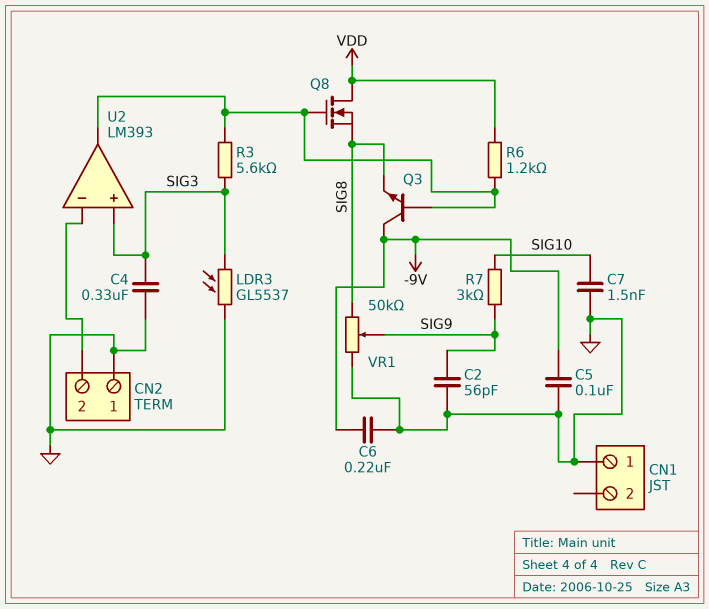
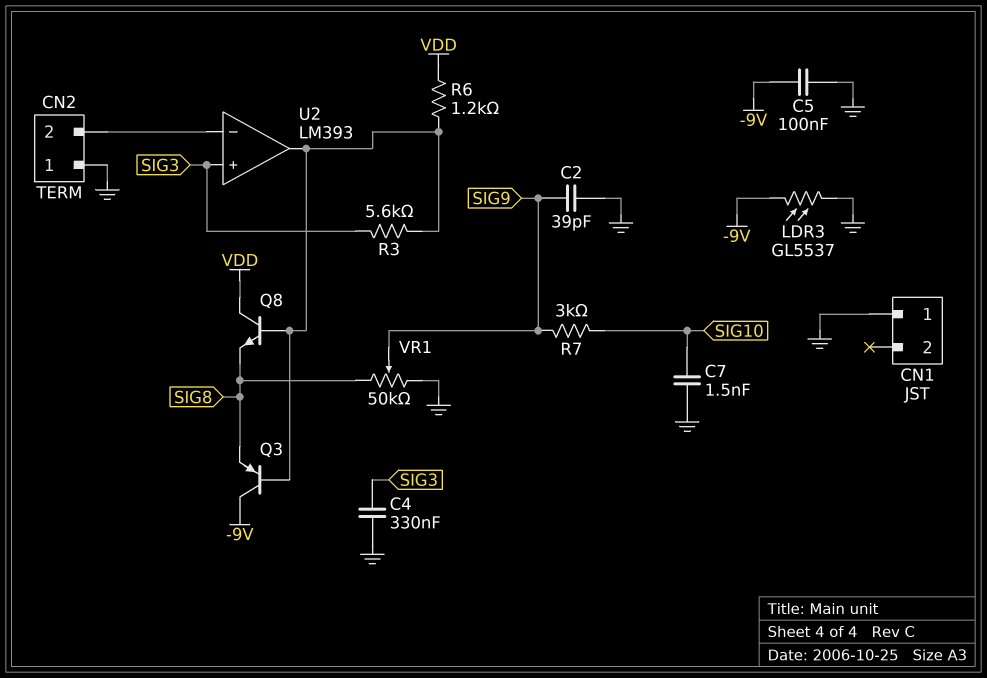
C2: 56pF (GND, SIG9) -> 39pF (GND, SIG9)
C6: 220nF (-9V, GND) -> none
LDR3: GL5537 (GND, SIG3) -> GL5537 (-9V, GND)
Q3: NPN (B U2/out, C -9V, E SIG8) -> PNP (B U2/out, C -9V, E SIG8)
Q8: NMOS (G U2/out, D VDD, S SIG8) -> NPN (B U2/out, C VDD, E SIG8)

